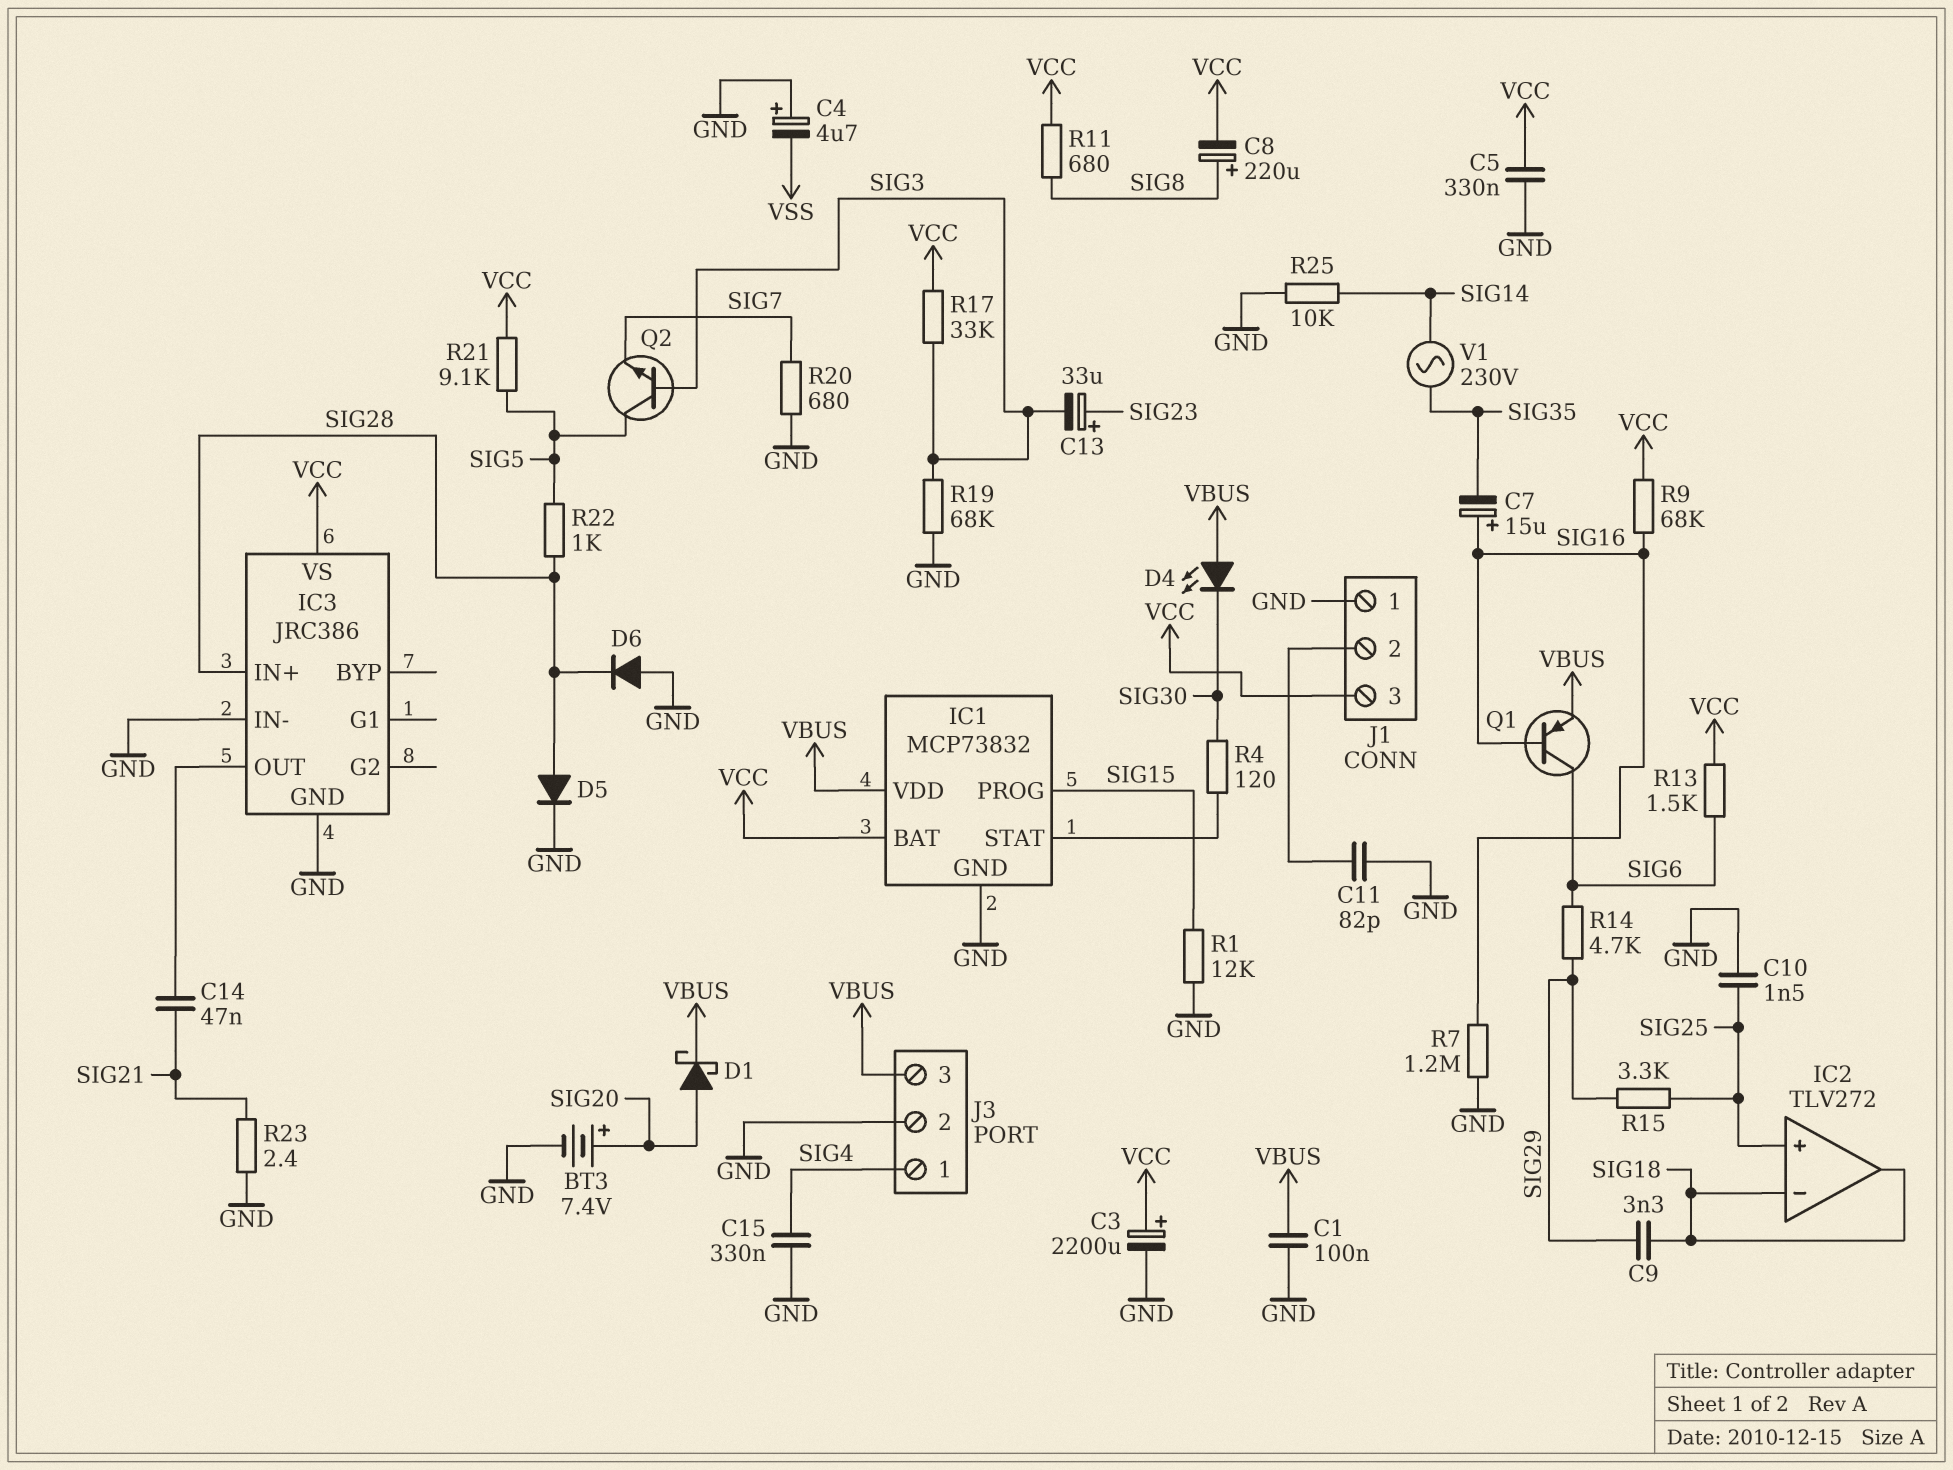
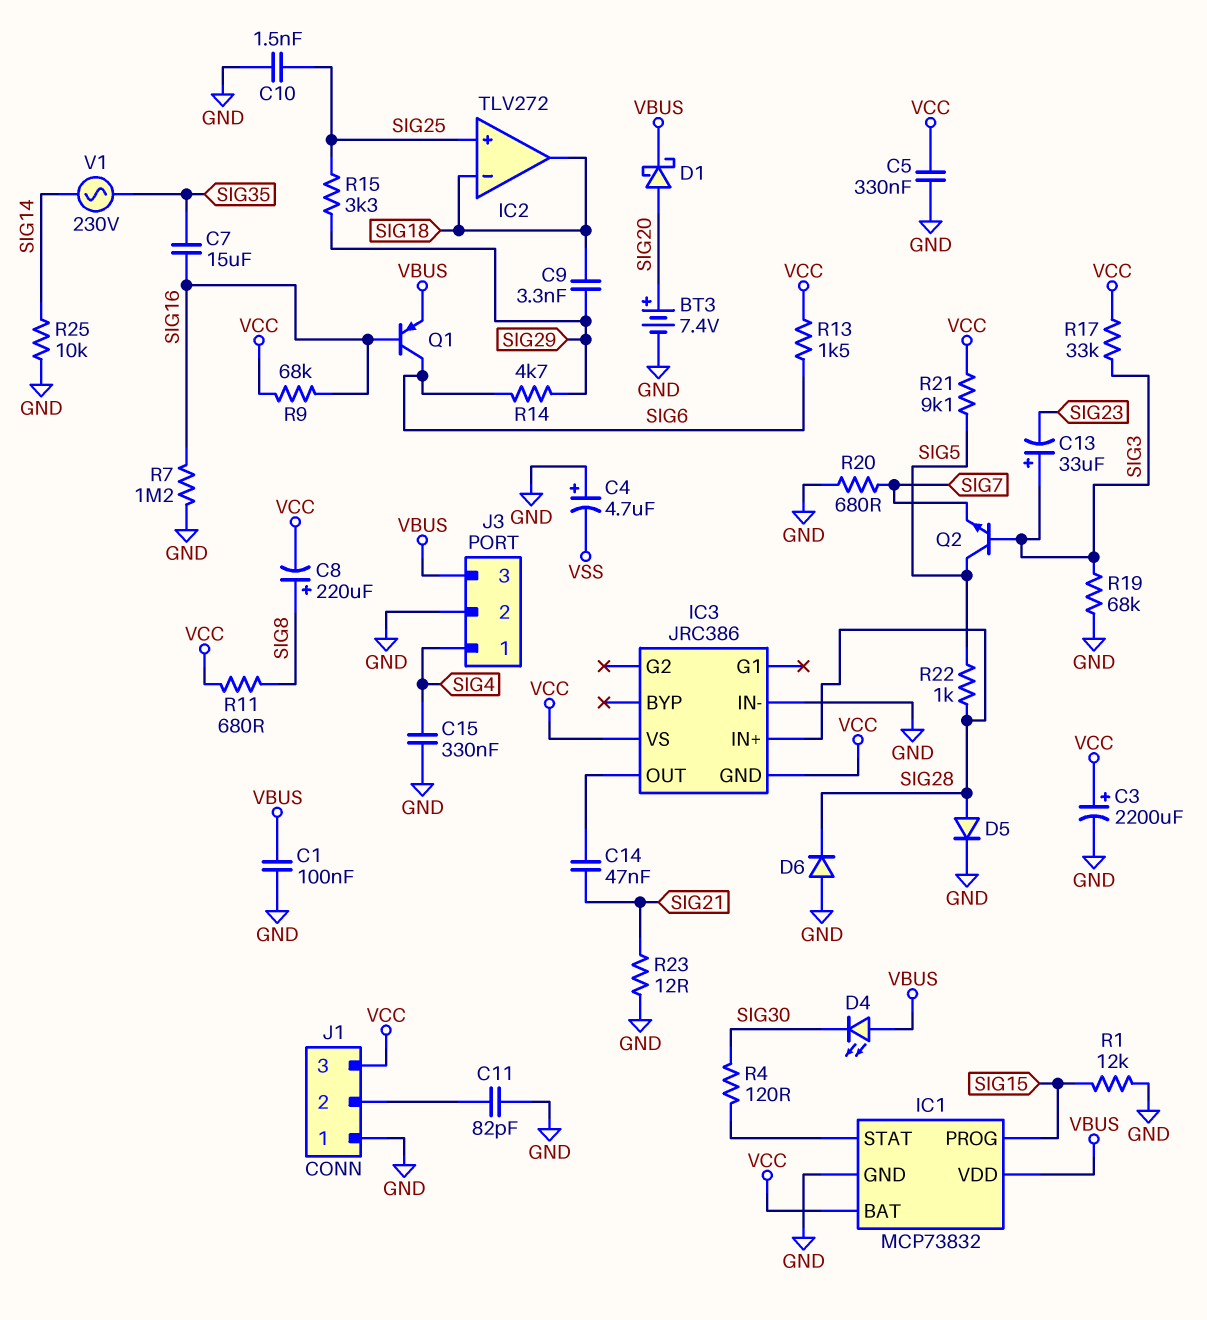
C7: 15uF (plus SIG16, minus SIG35) -> 15uF (SIG16, SIG35)
C13: 33uF (plus SIG23, minus SIG3) -> 33uF (plus SIG3, minus SIG23)
IC3 pin GND: GND -> VCC
R23: 2.4 (GND, SIG21) -> 12 (GND, SIG21)

